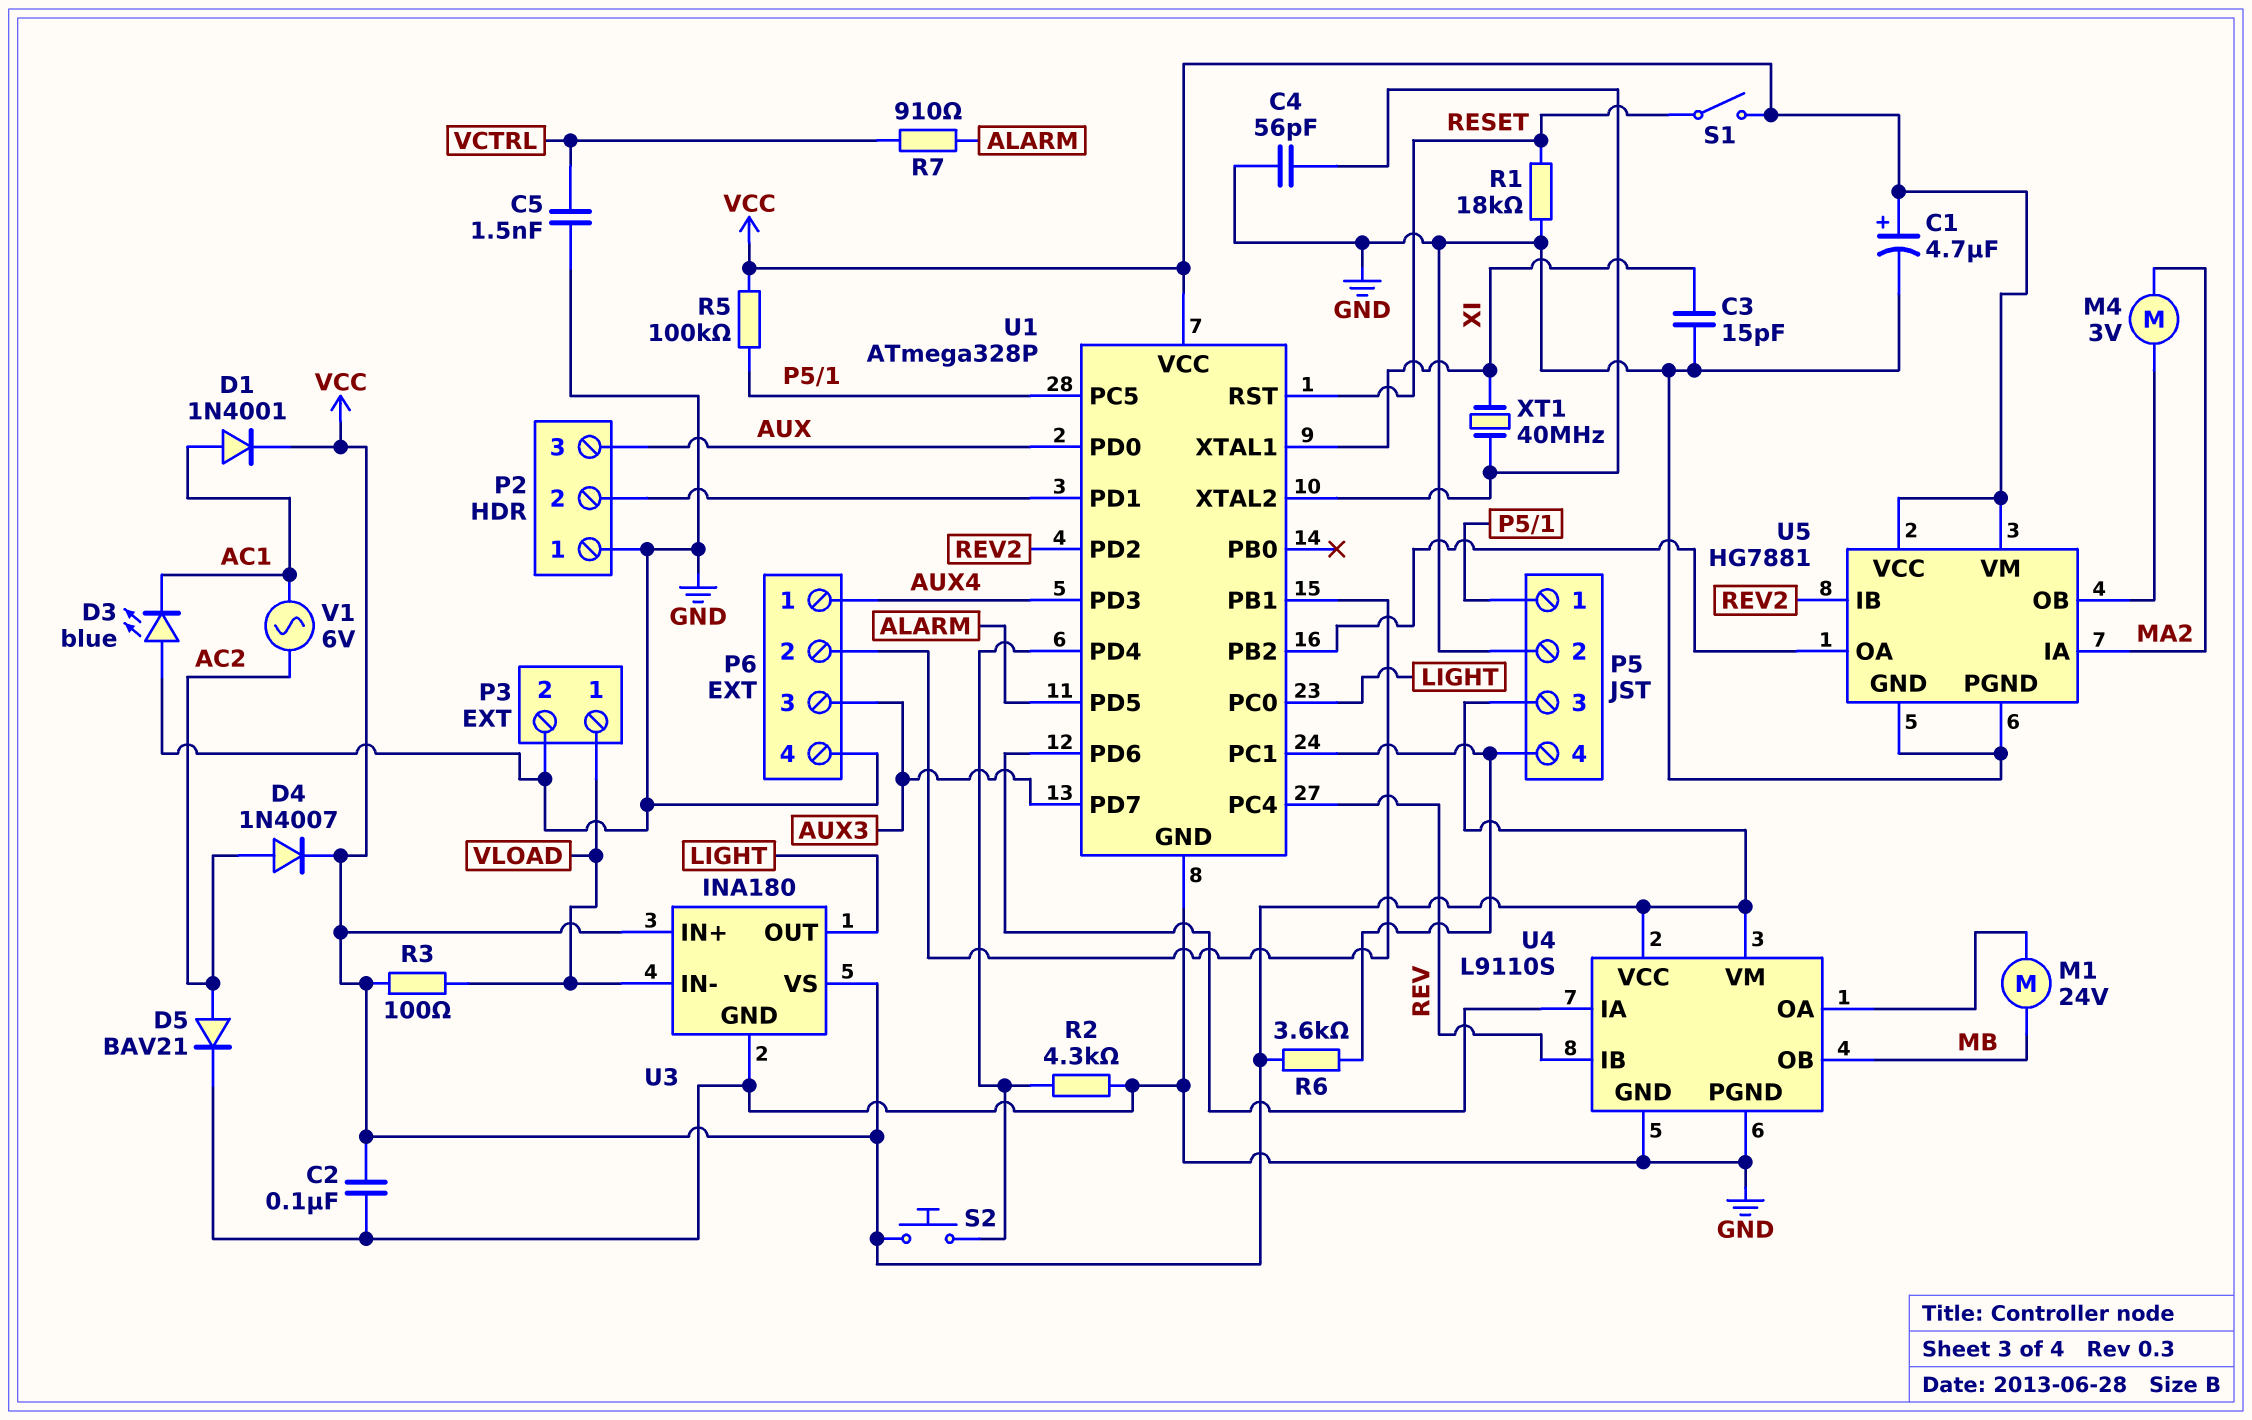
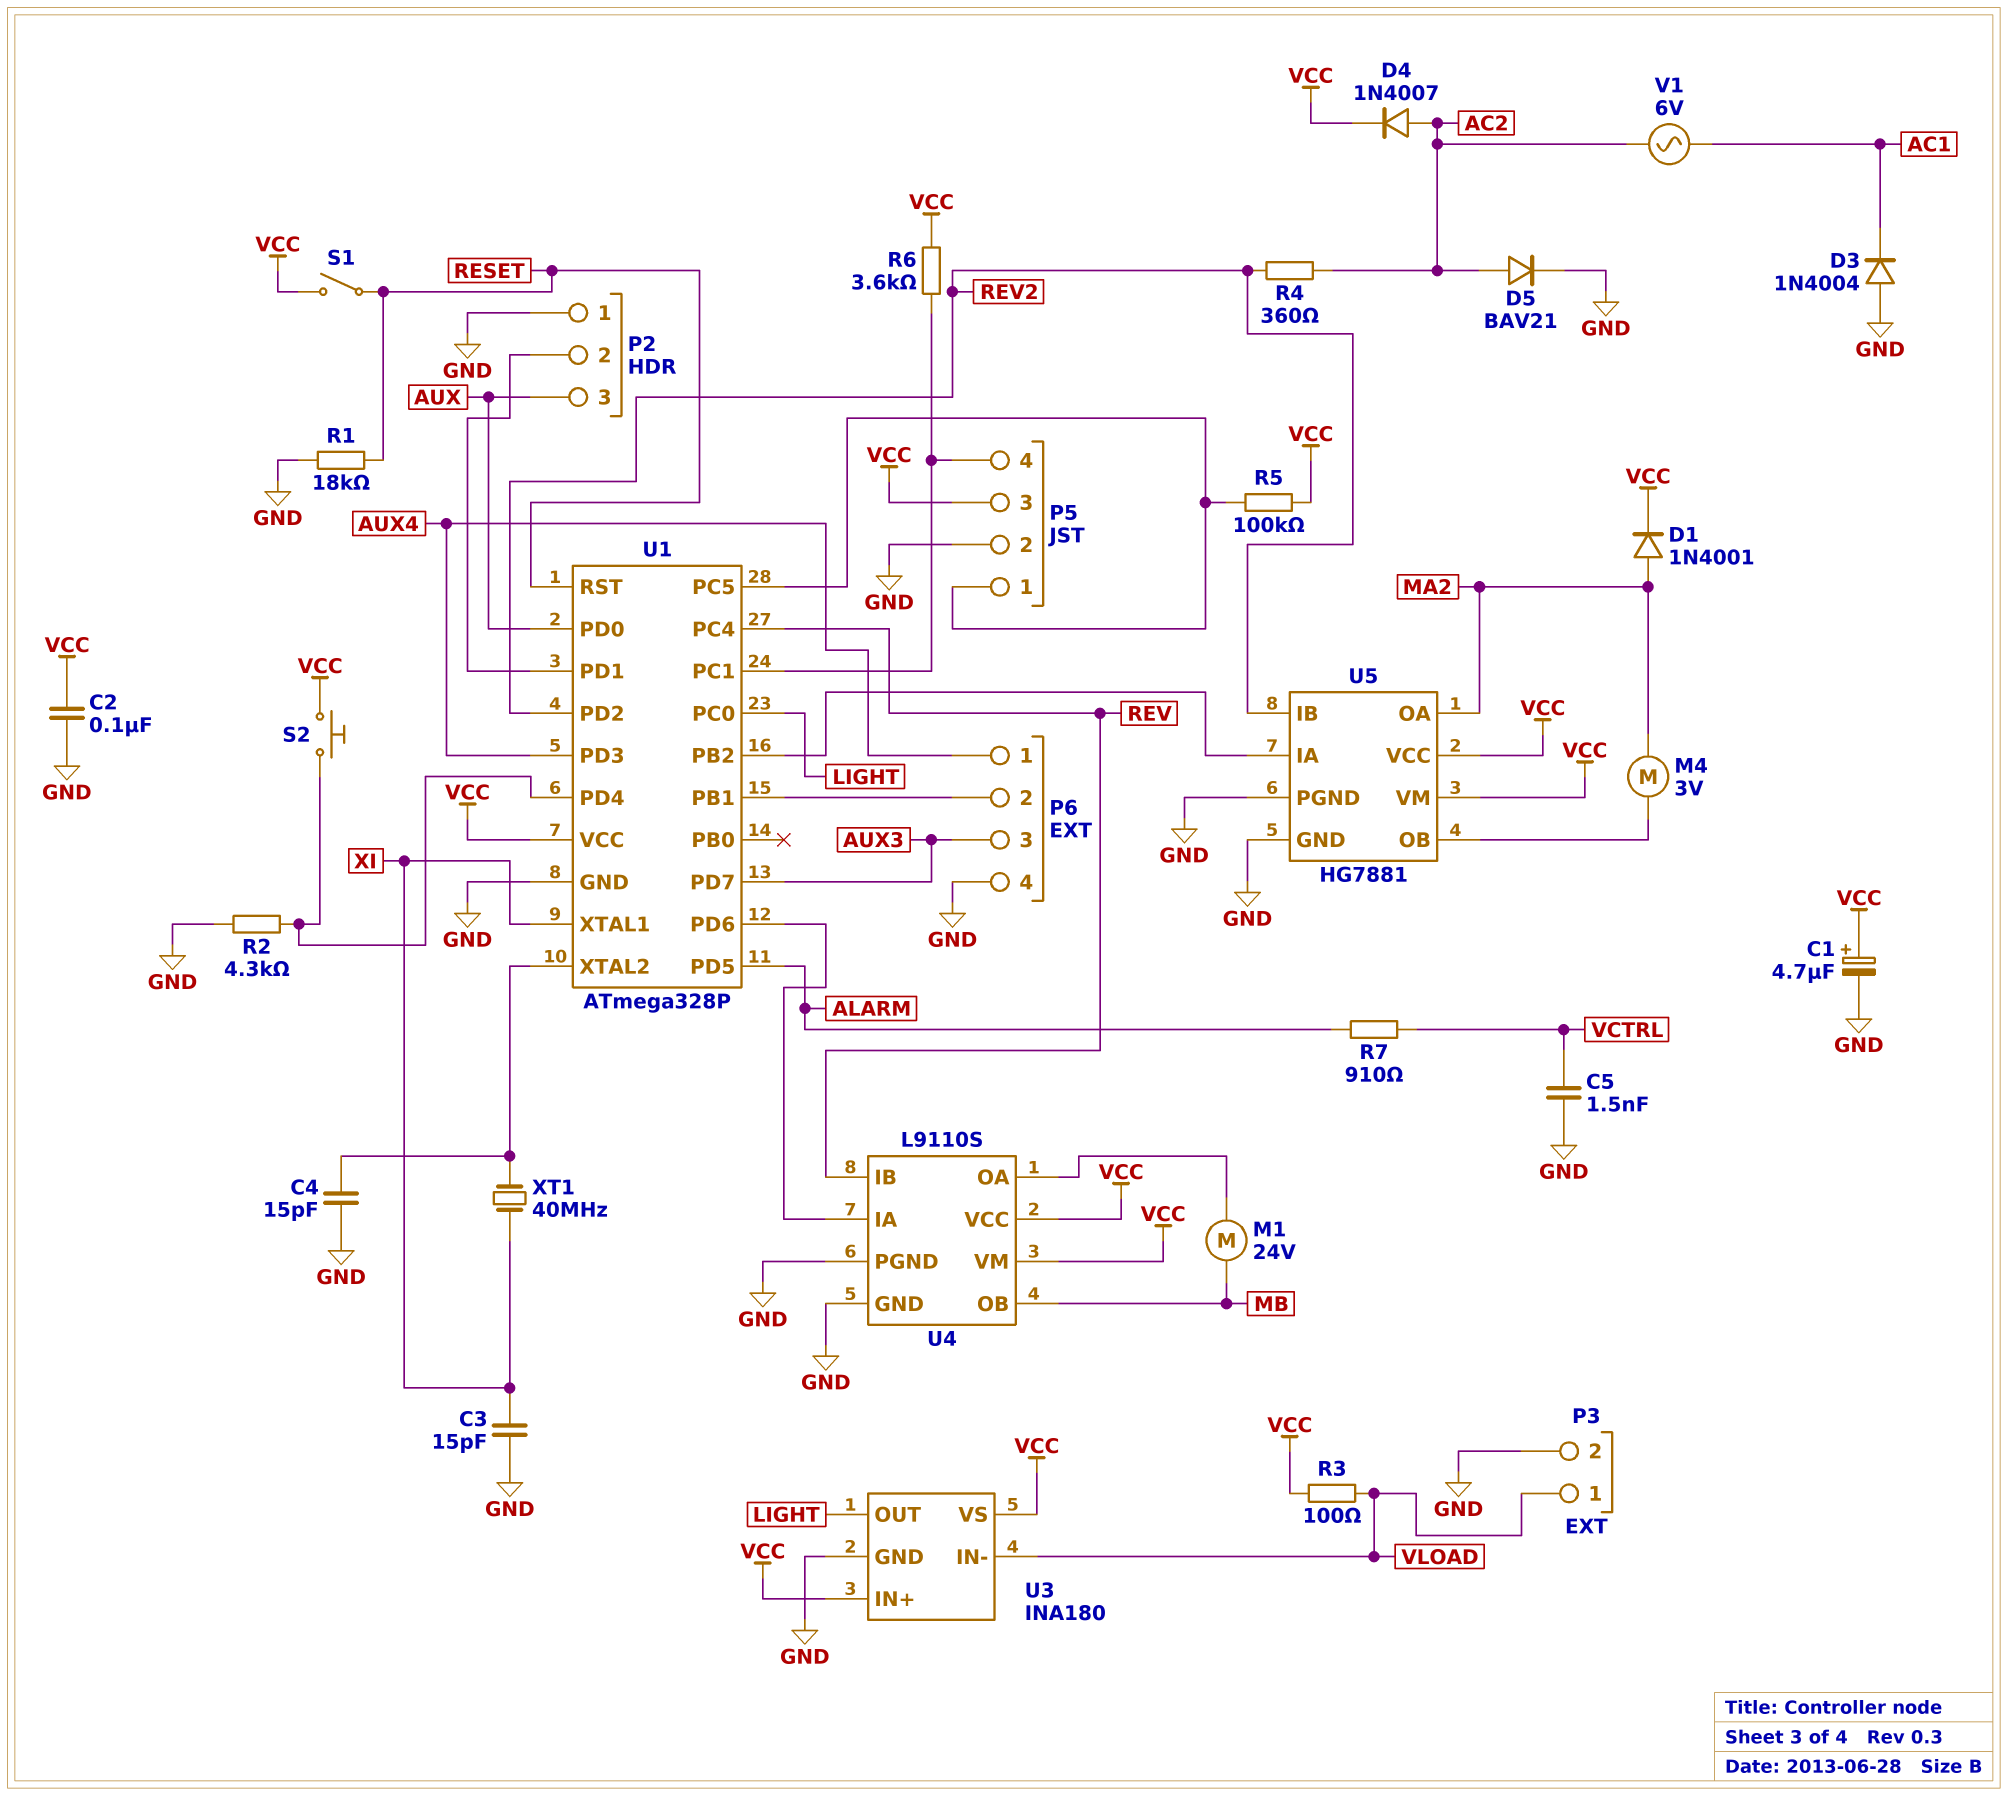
C4: 56pF (GND, U1/XTAL2) -> 15pF (GND, U1/XTAL2)
D1: diode 1N4001 (A AC1, K VCC) -> diode 1N4001 (A MA2, K VCC)
D3: LED blue (A GND, K AC1) -> diode 1N4004 (A GND, K AC1)
R4: none -> 360 (AC2, REV2)
U5 pin IA: MA2 -> U1/PB2
U5 pin OA: U1/PB2 -> MA2

